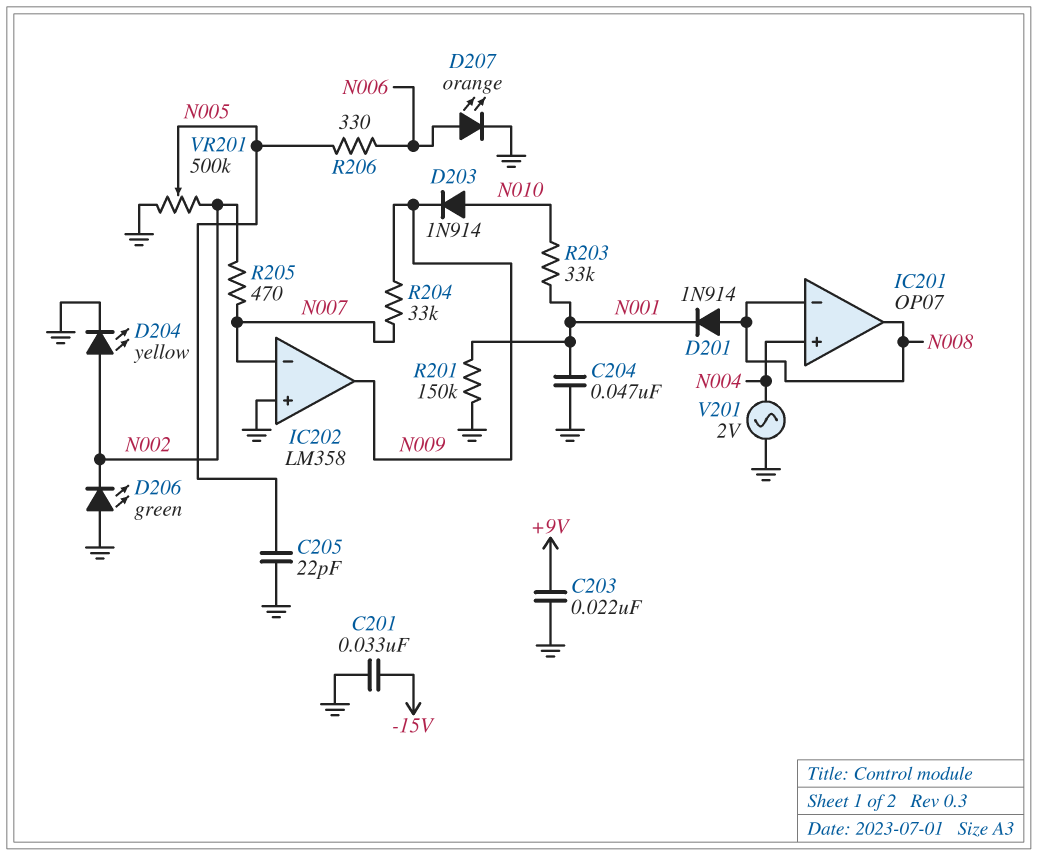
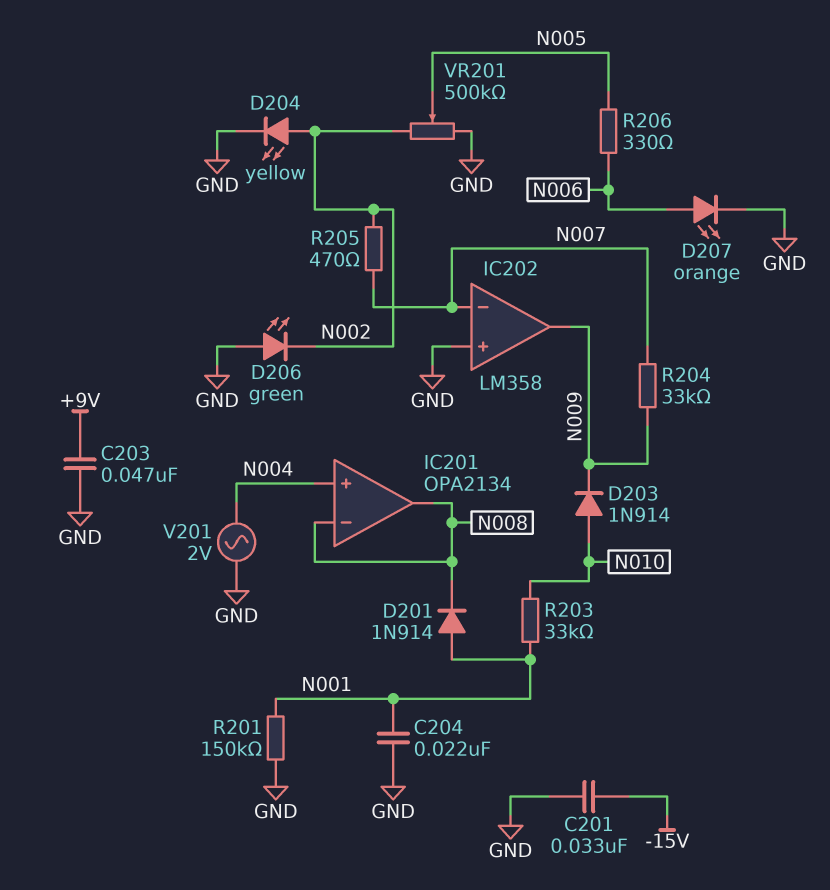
C203: 22nF (+9V, GND) -> 47nF (+9V, GND)
C204: 47nF (GND, N001) -> 22nF (GND, N001)
C205: 22pF (GND, N005) -> none
D201: diode 1N914 (A N008, K N001) -> diode 1N914 (A N001, K N008)
IC201: OP07 -> OPA2134

